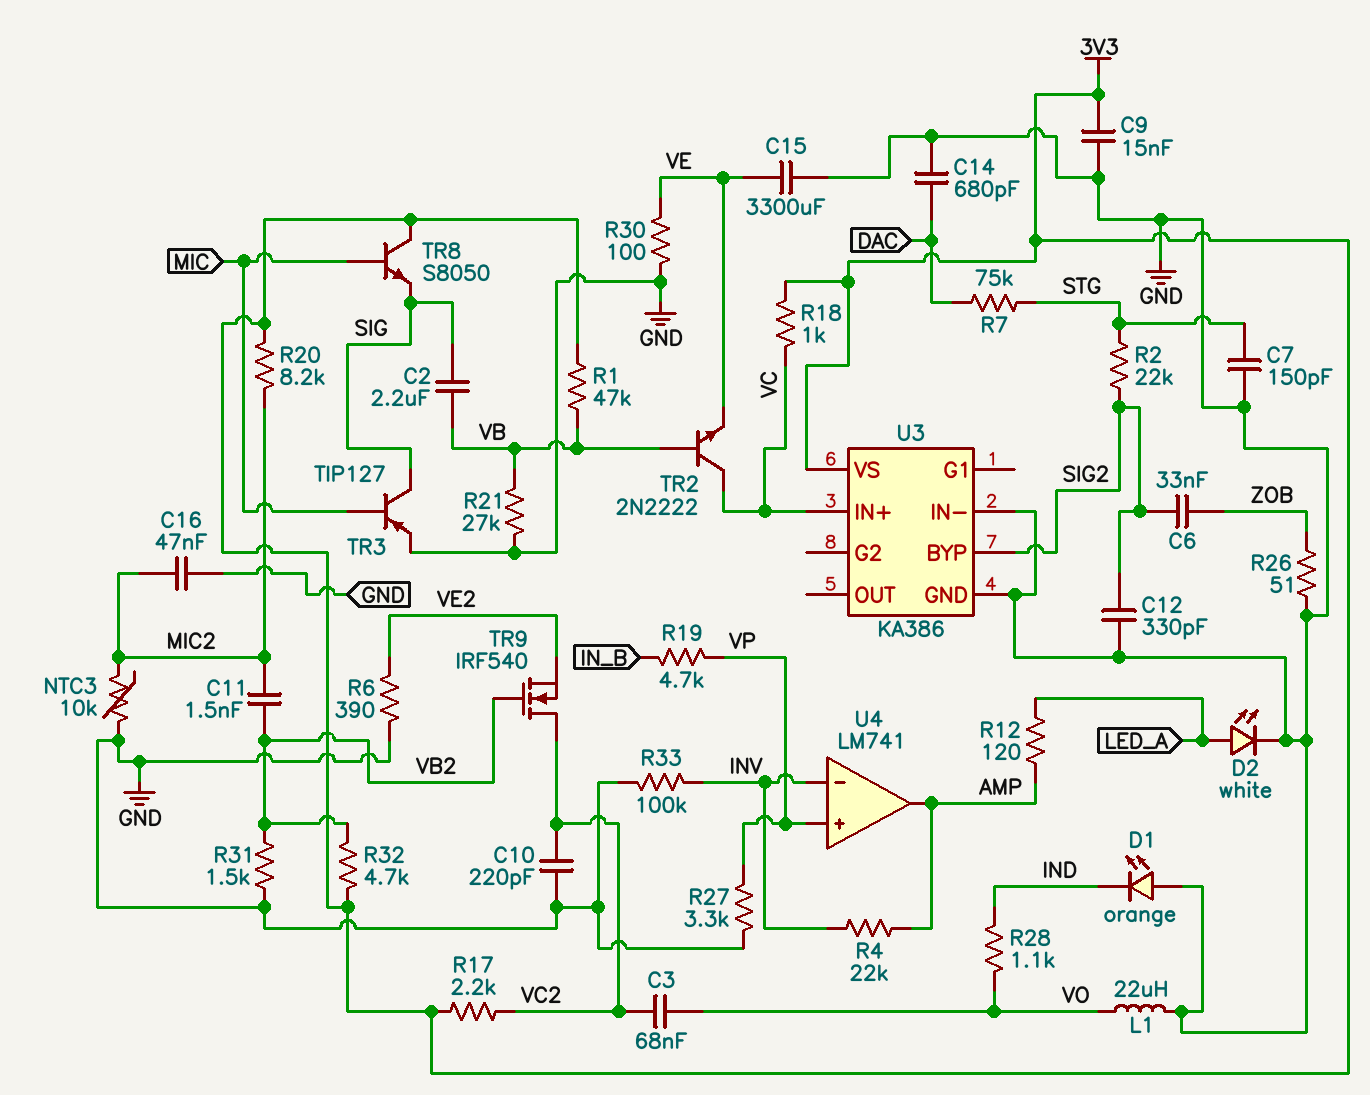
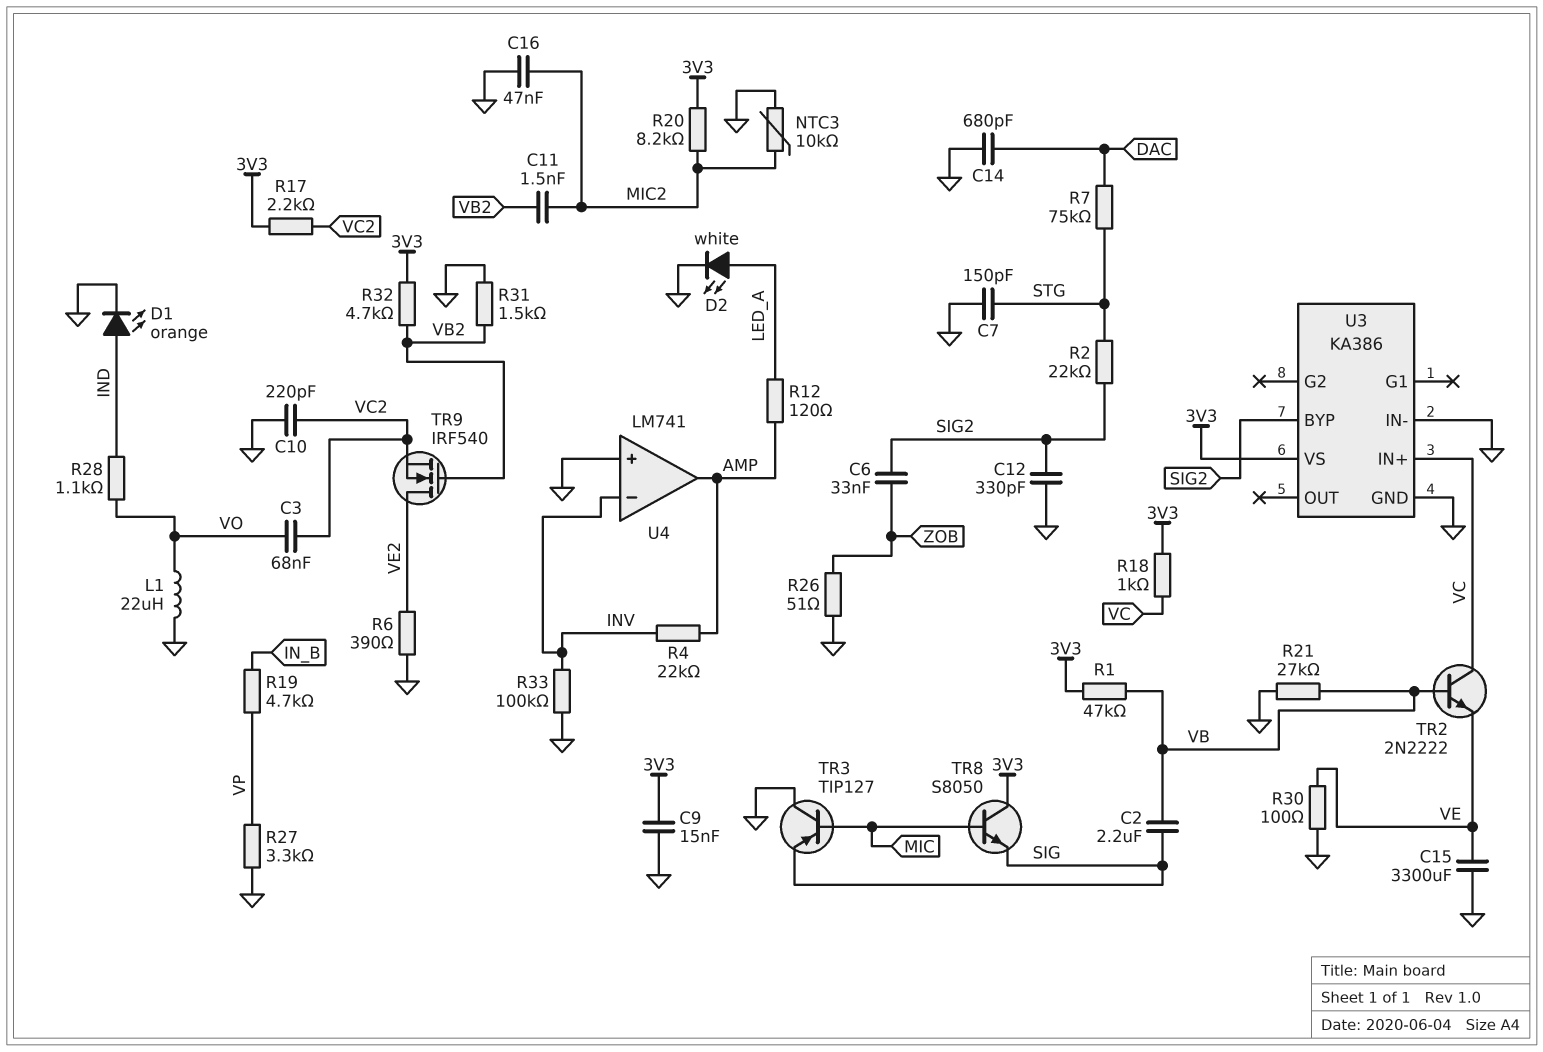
D1: LED orange (A GND, K IND) -> LED orange (A IND, K GND)
TR3: PNP TIP127 (B MIC, C SIG, E GND) -> PNP TIP127 (B MIC, C GND, E SIG)
TR9: NMOS IRF540 (G VB2, D VC2, S VE2) -> NMOS IRF540 (G VB2, D VE2, S VC2)
U4 pin in+: VP -> GND

